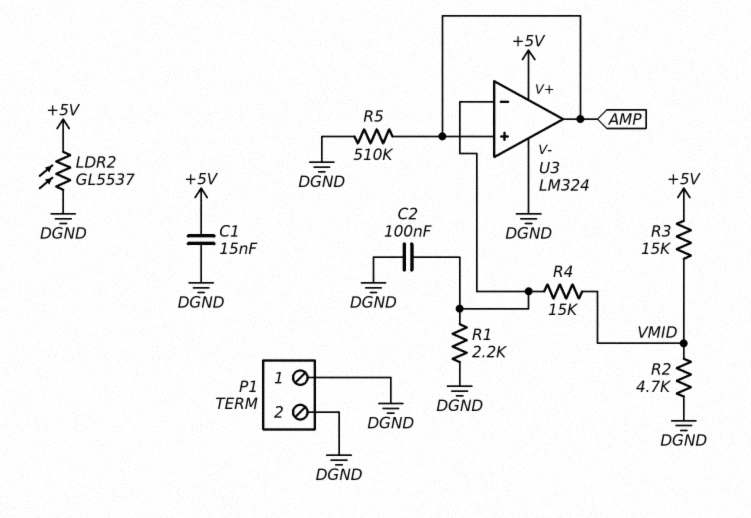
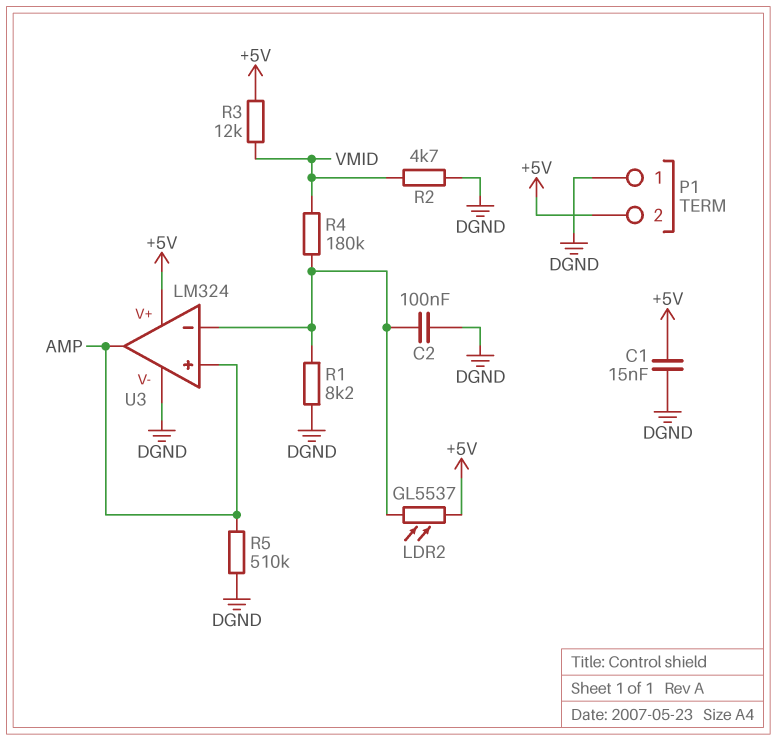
LDR2: GL5537 (+5V, DGND) -> GL5537 (+5V, U3/in-)
P1 pin 2: DGND -> +5V
R1: 2.2k (DGND, U3/in-) -> 8.2k (DGND, U3/in-)
R3: 15k (+5V, VMID) -> 12k (+5V, VMID)
R4: 15k (U3/in-, VMID) -> 180k (U3/in-, VMID)

